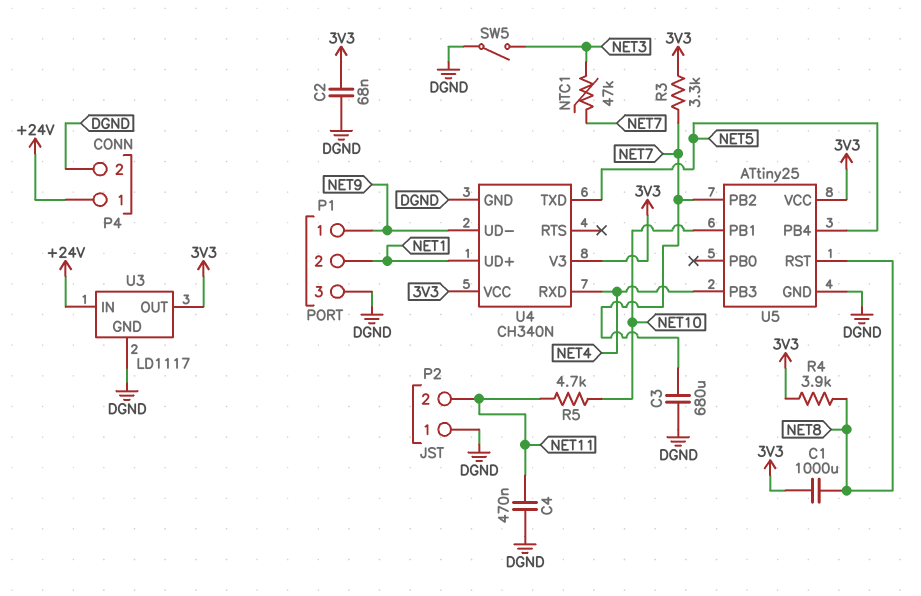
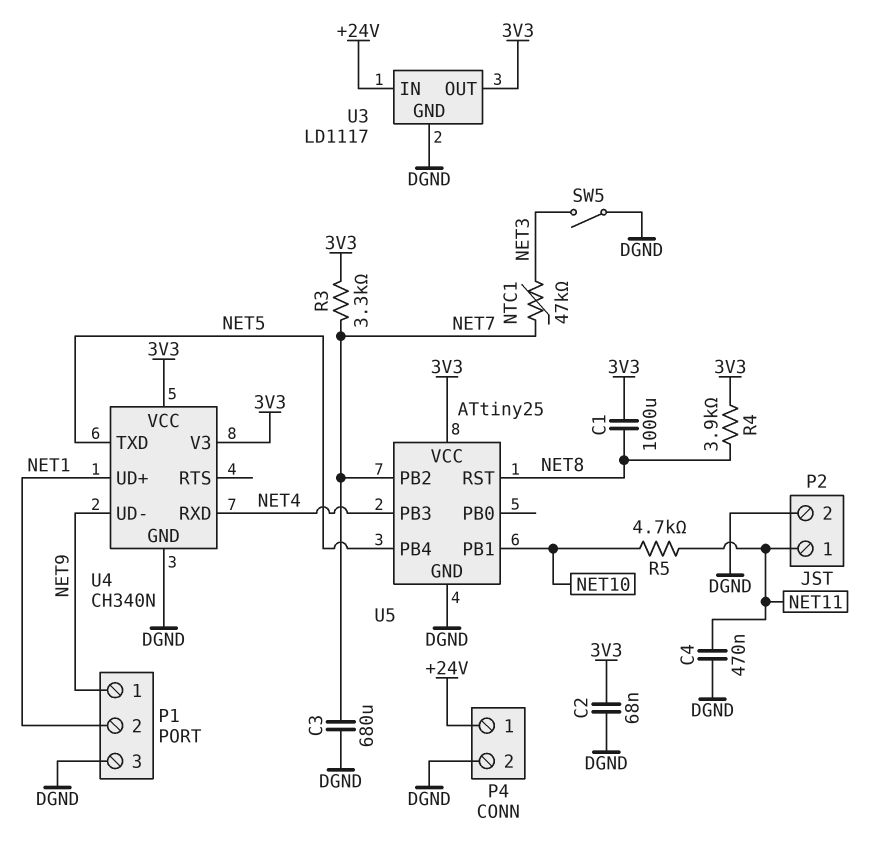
P2 pin 1: DGND -> NET11
P2 pin 2: NET11 -> DGND

